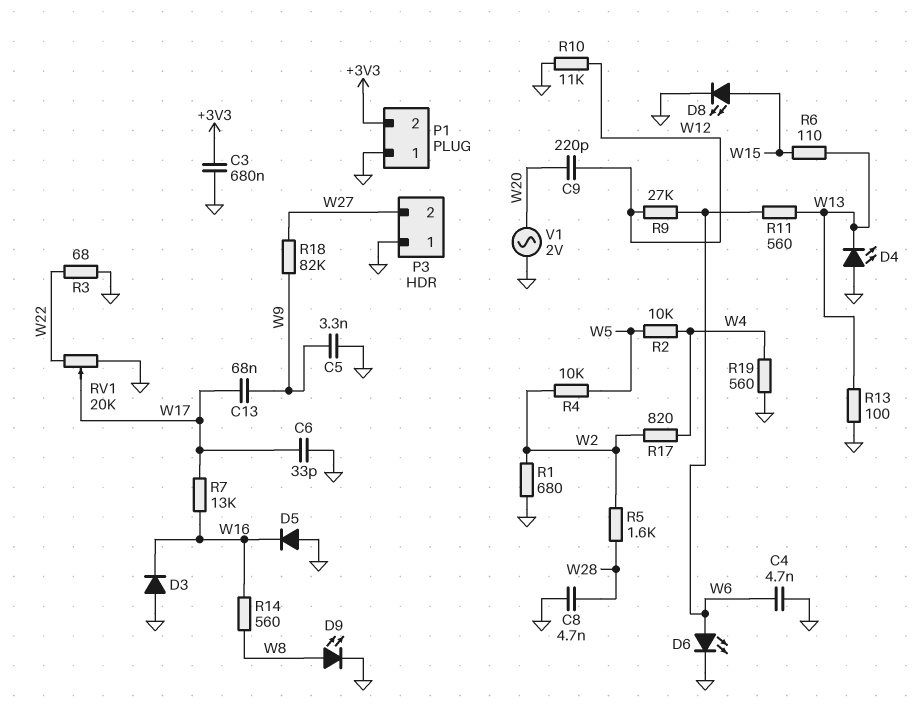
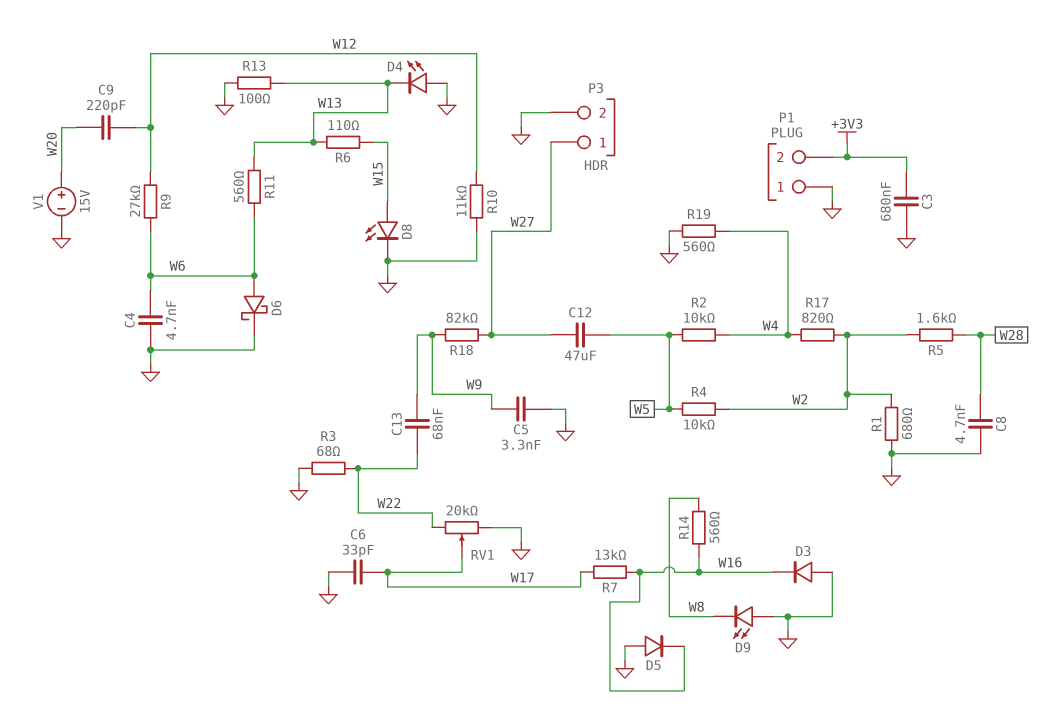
C12: none -> 47uF (W5, W27)
C13: 68nF (W9, W17) -> 68nF (W9, W22)
D6: LED (A W6, K GND) -> schottky (A W6, K GND)
D9: LED (A W8, K GND) -> LED (A GND, K W8)
P3 pin 1: GND -> W27
P3 pin 2: W27 -> GND
V1: AC 2V (GND, W20) -> 15V (plus W20, minus GND)

